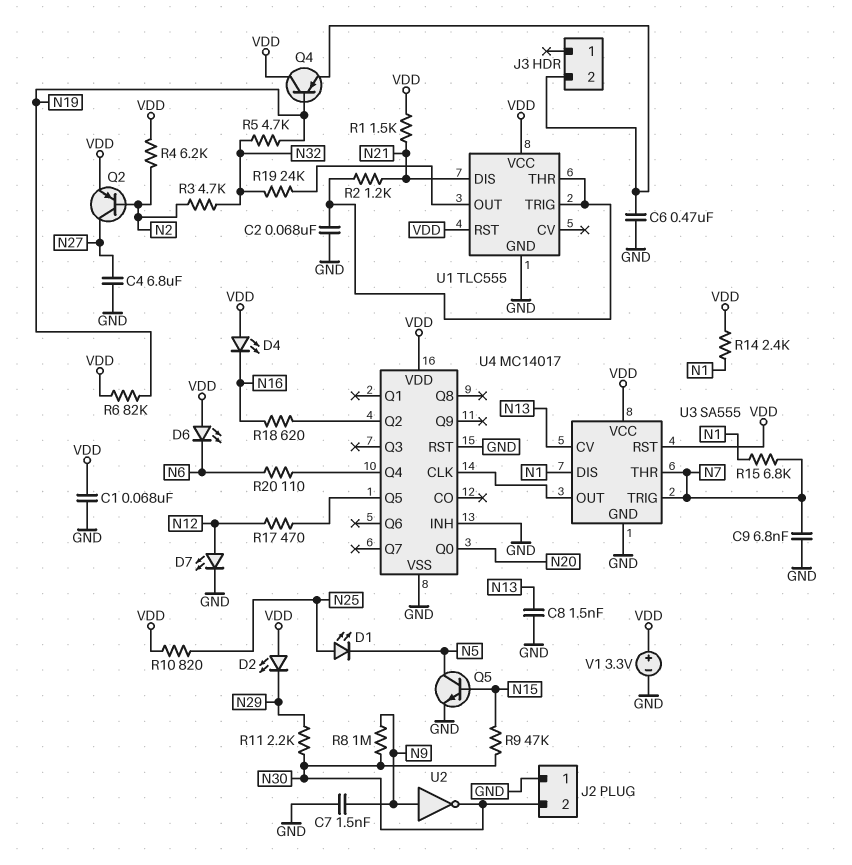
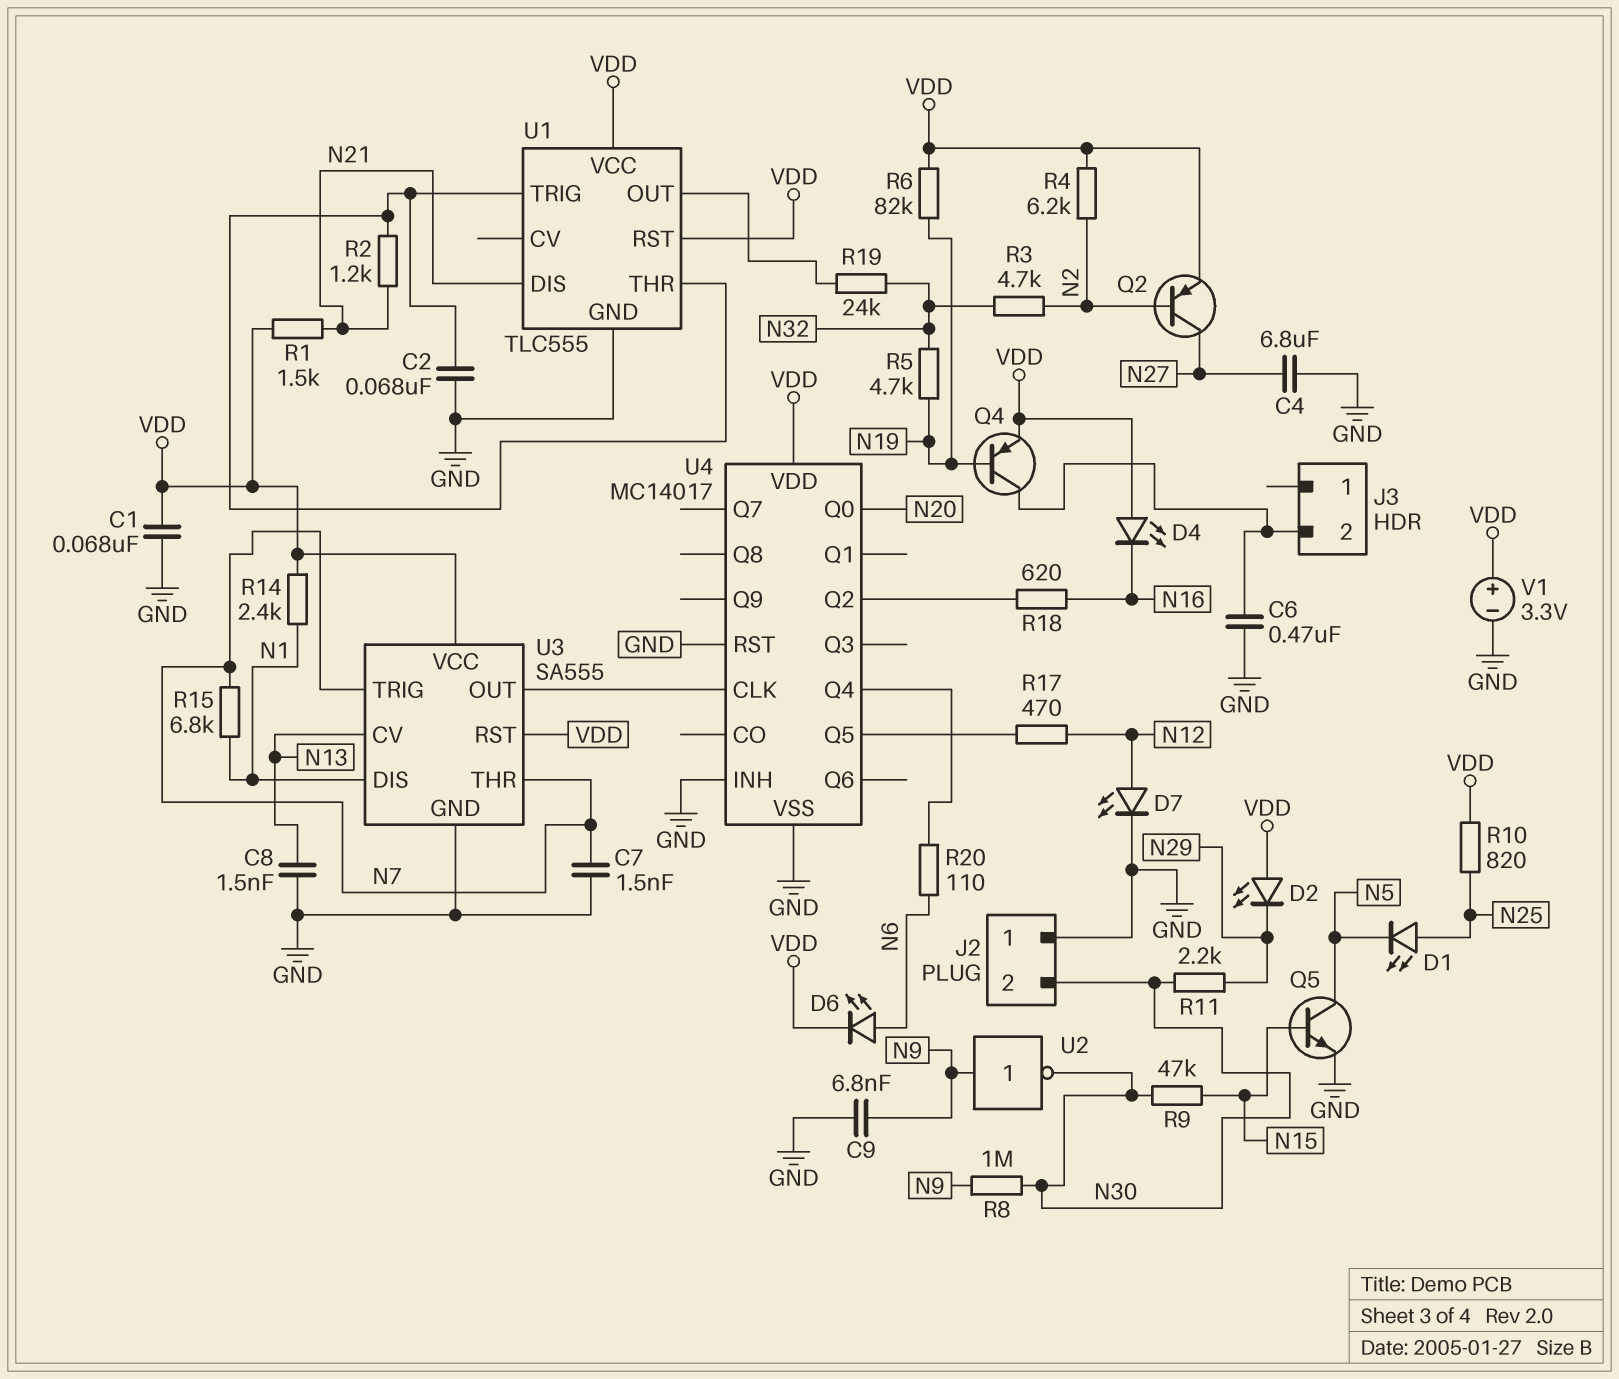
C7: 1.5nF (GND, N9) -> 1.5nF (GND, N7)
C9: 6.8nF (GND, N7) -> 6.8nF (GND, N9)
D6: LED (A VDD, K N6) -> LED (A N6, K VDD)
Q4: PNP (B N19, C VDD, E J3/2) -> PNP (B N19, C J3/2, E VDD)

